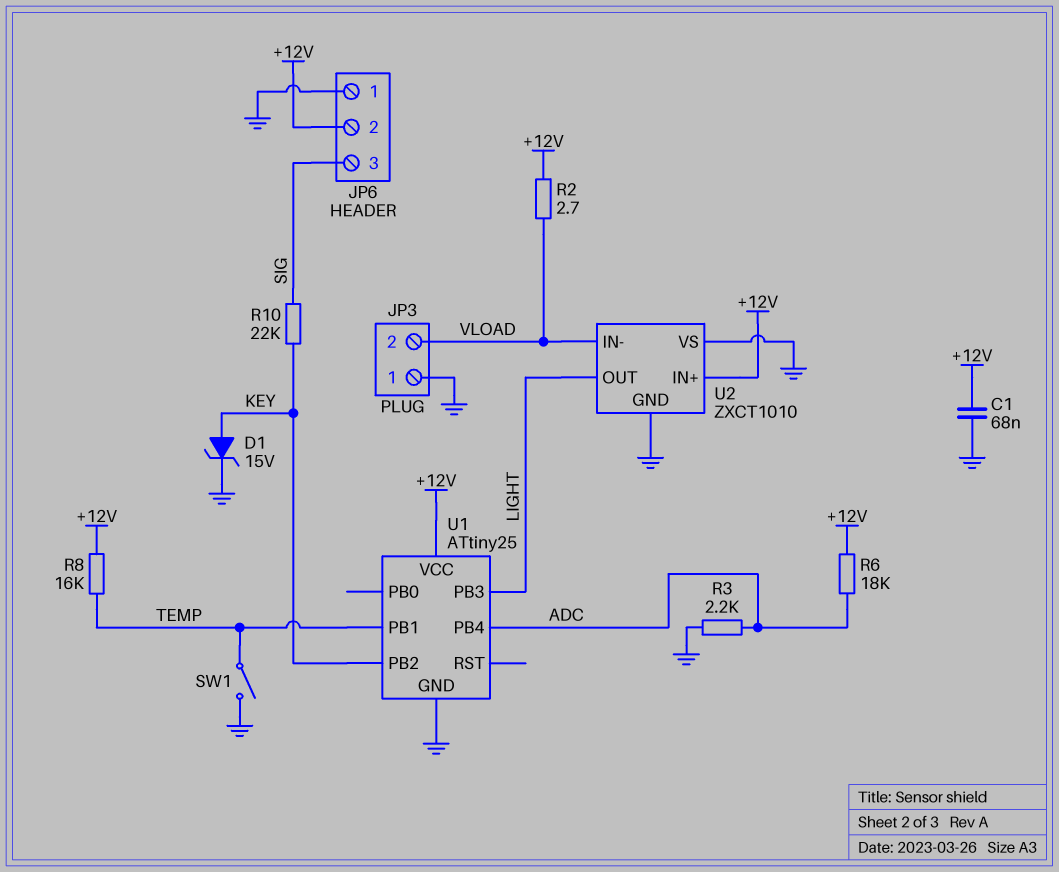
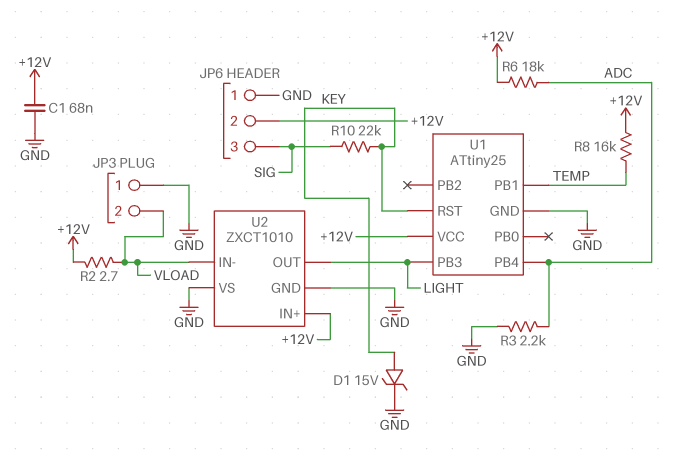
SW1: switch (GND, TEMP) -> none
U1 pin PB2: KEY -> none
U1 pin RST: none -> KEY

